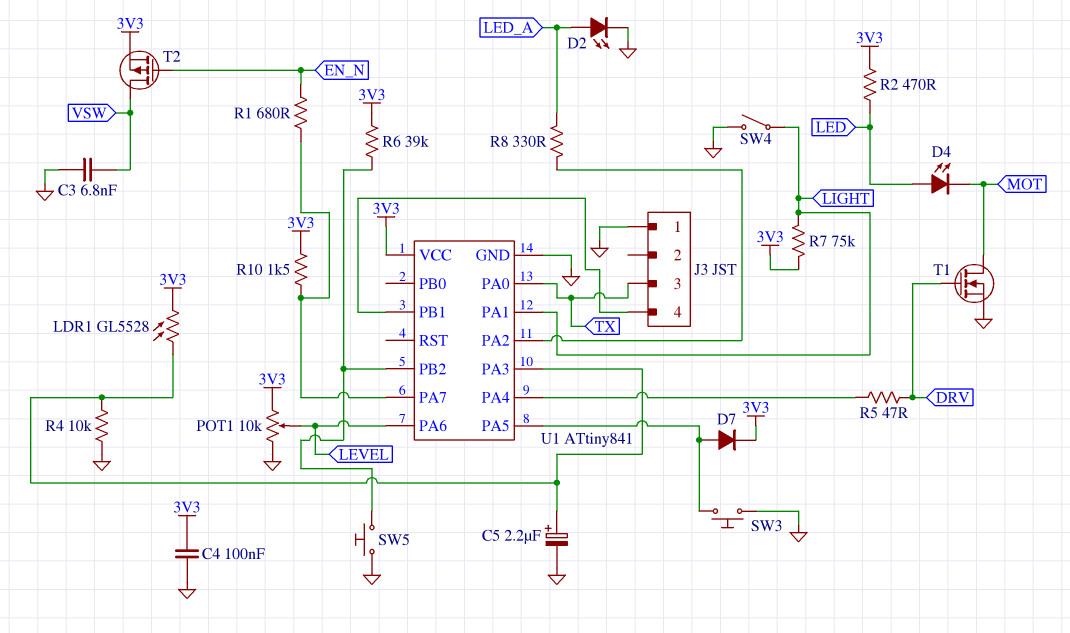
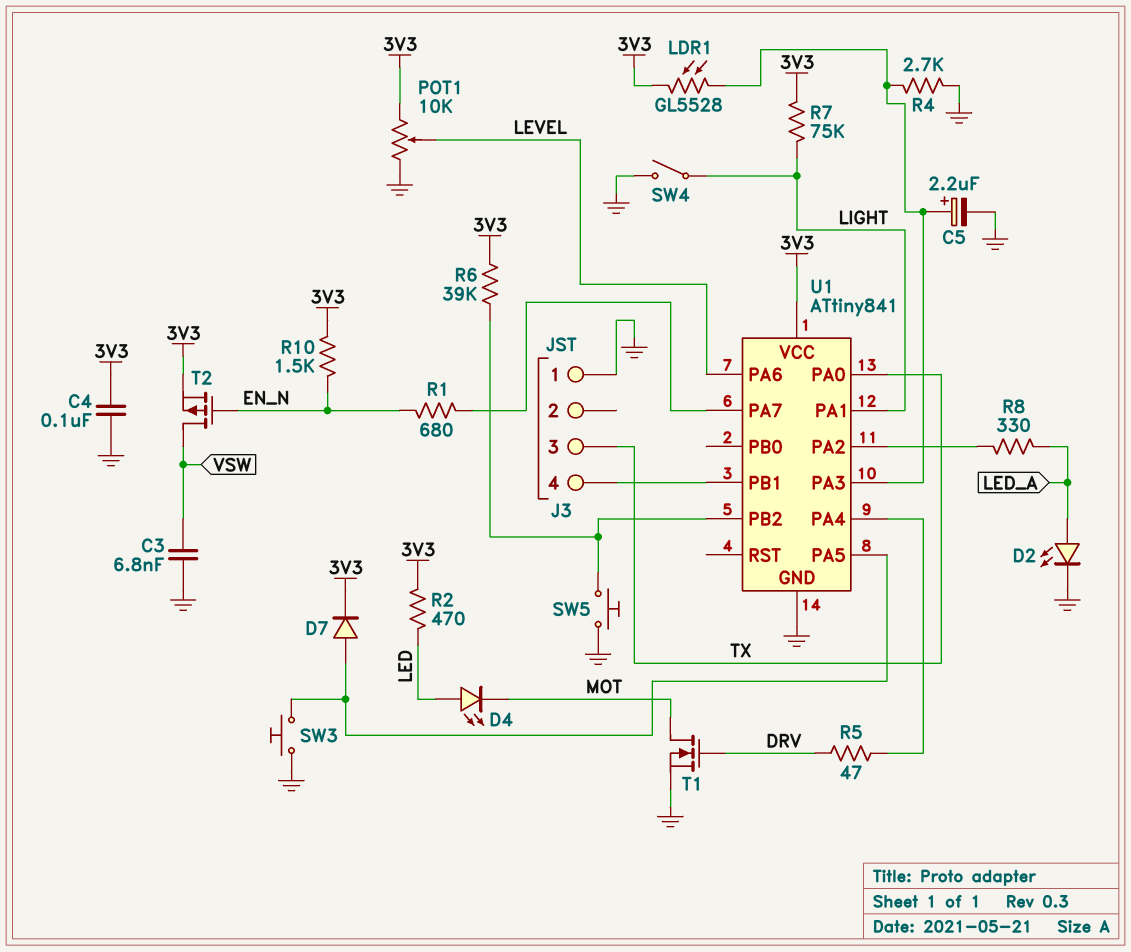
R4: 10k (GND, U1/PA3) -> 2.7k (GND, U1/PA3)
R10: 1.5k (3V3, U1/PA7) -> 1.5k (3V3, EN_N)

